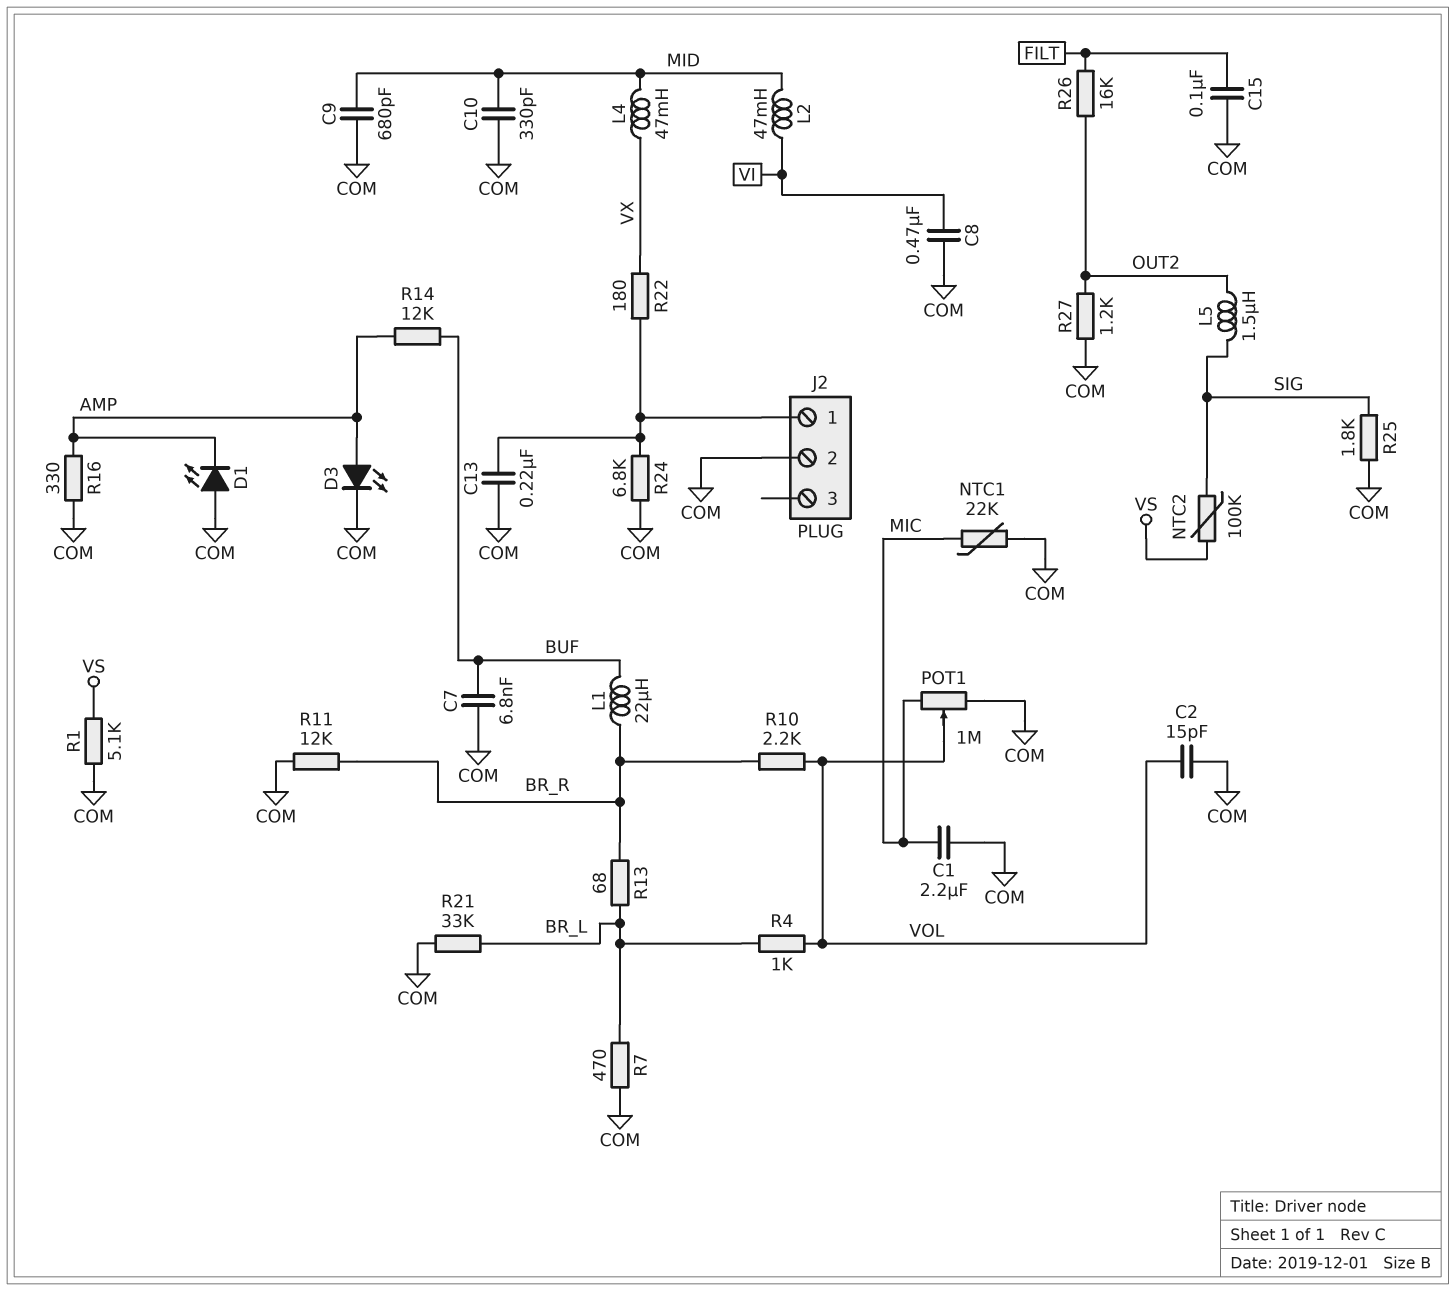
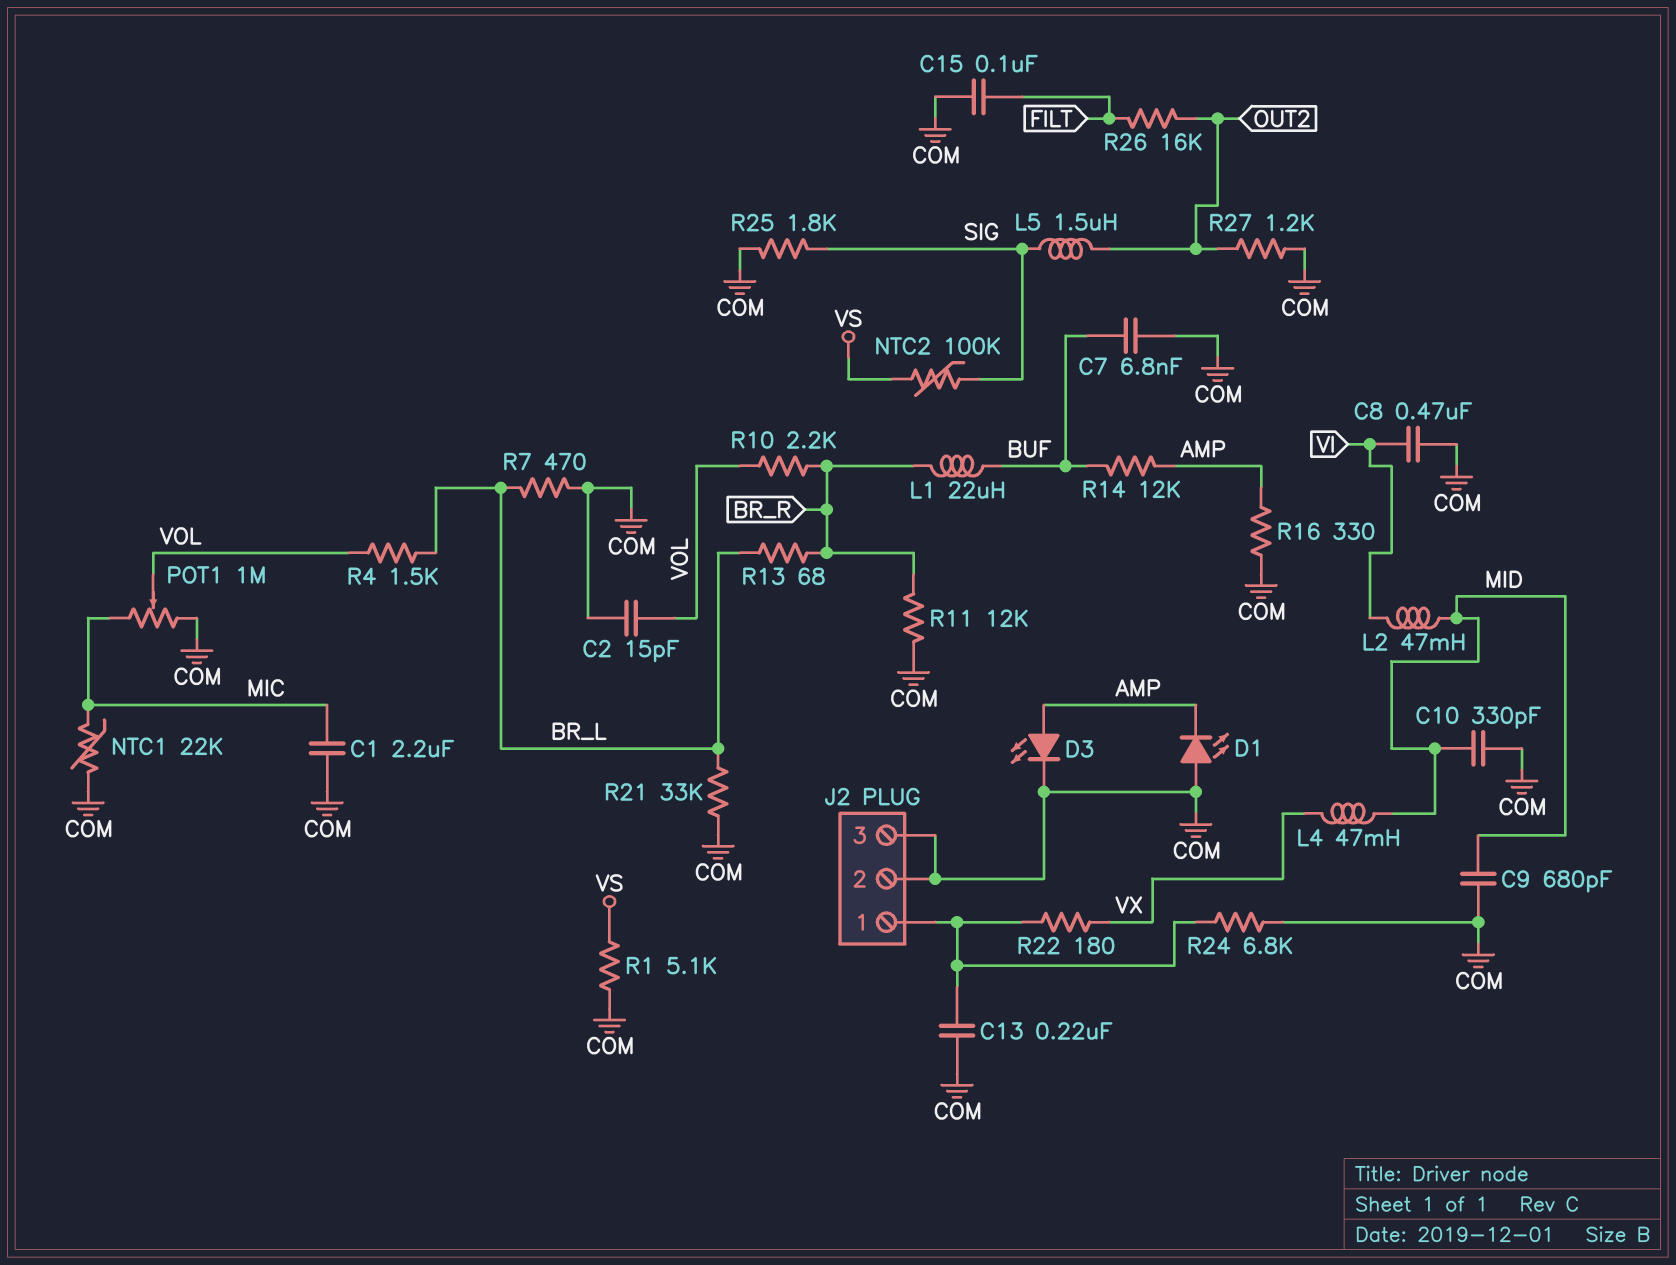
J2 pin 3: none -> COM
R4: 1k (BR_L, VOL) -> 1.5k (BR_L, VOL)

